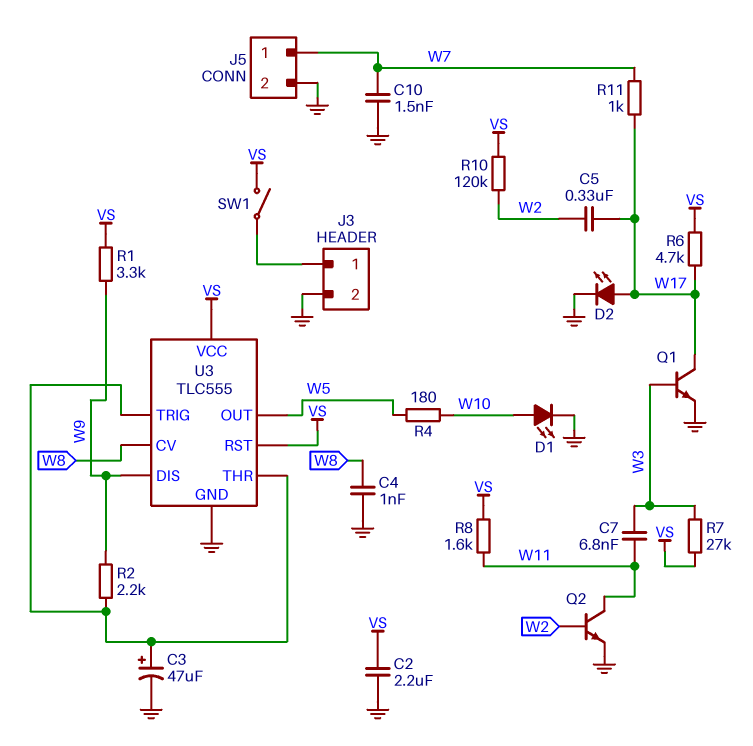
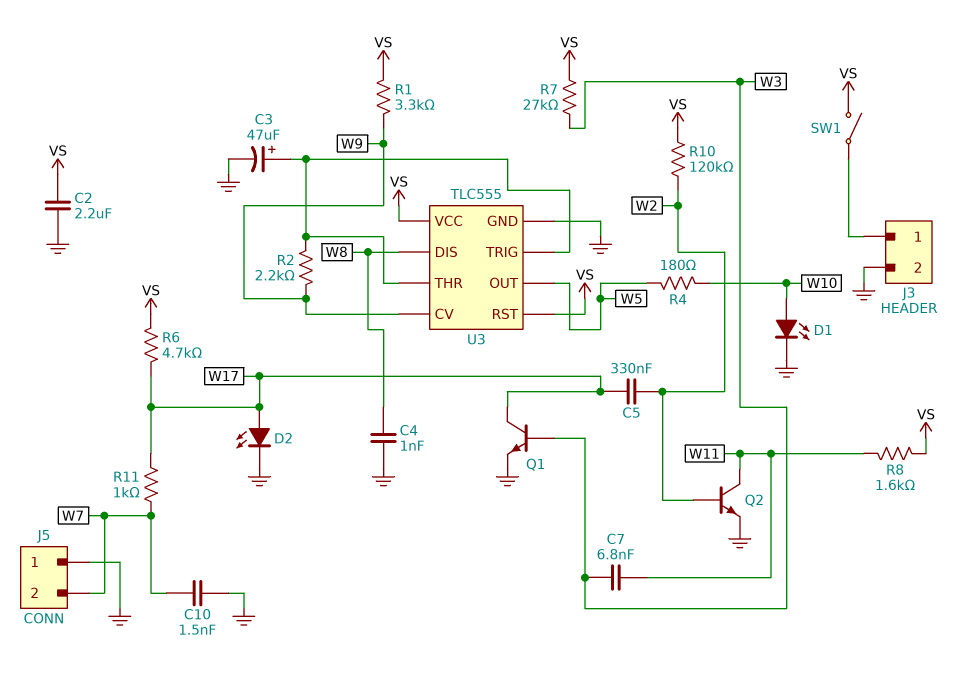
J5 pin 1: W7 -> GND
J5 pin 2: GND -> W7
U3 pin CV: W8 -> W9
U3 pin DIS: W9 -> W8

